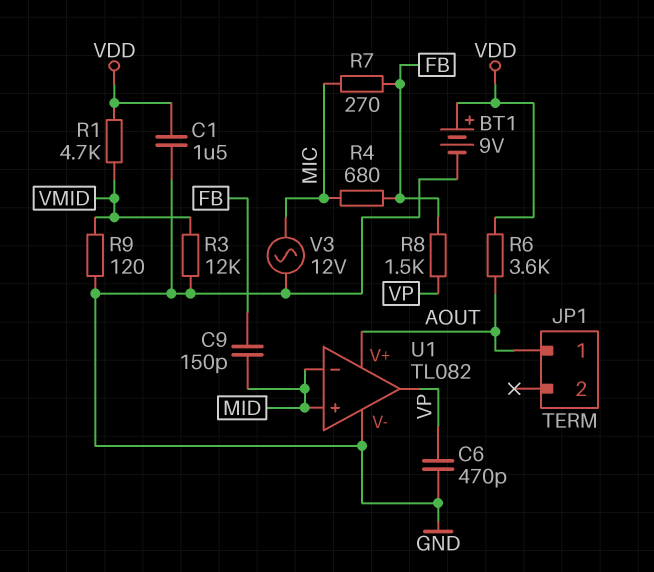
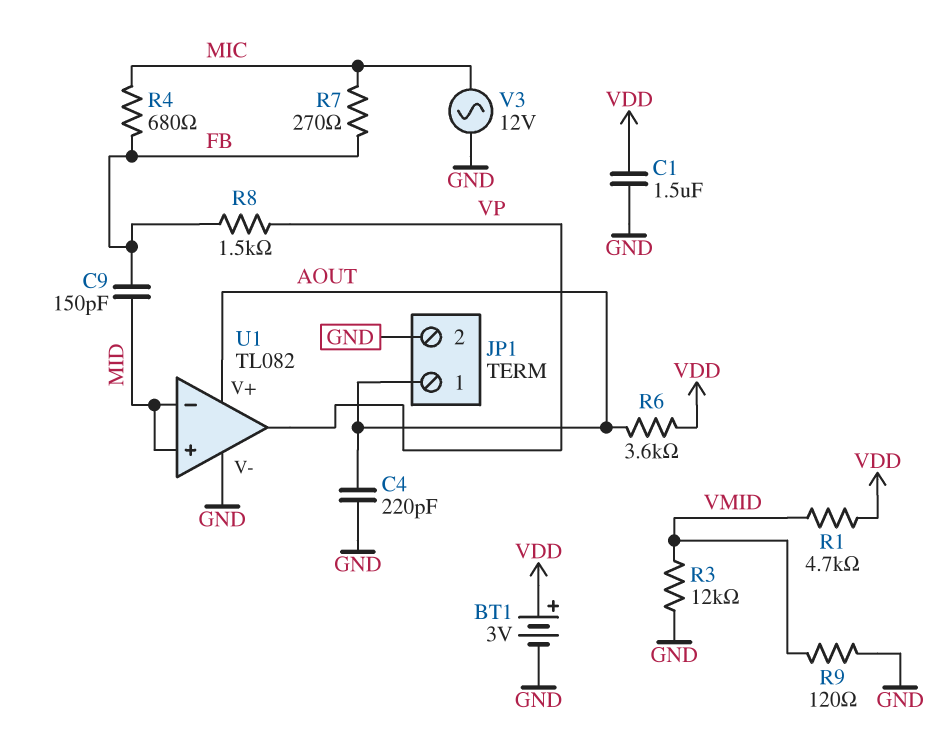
BT1: 9V (plus VDD, minus GND) -> 3V (plus VDD, minus GND)
C4: none -> 220pF (AOUT, GND)
C6: 470pF (GND, VP) -> none
JP1 pin 2: none -> GND

